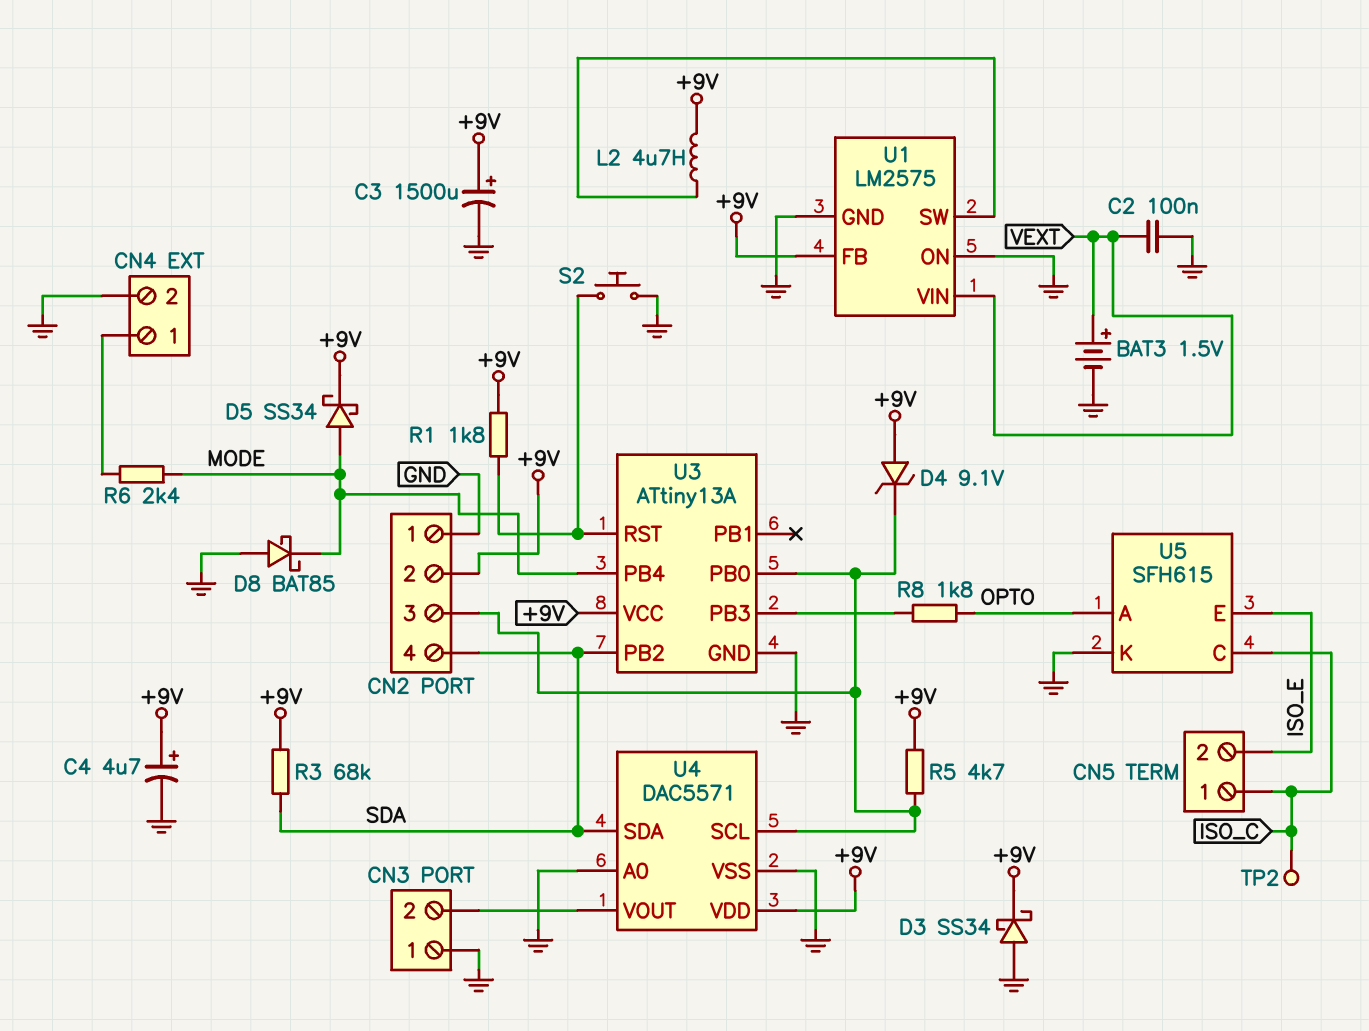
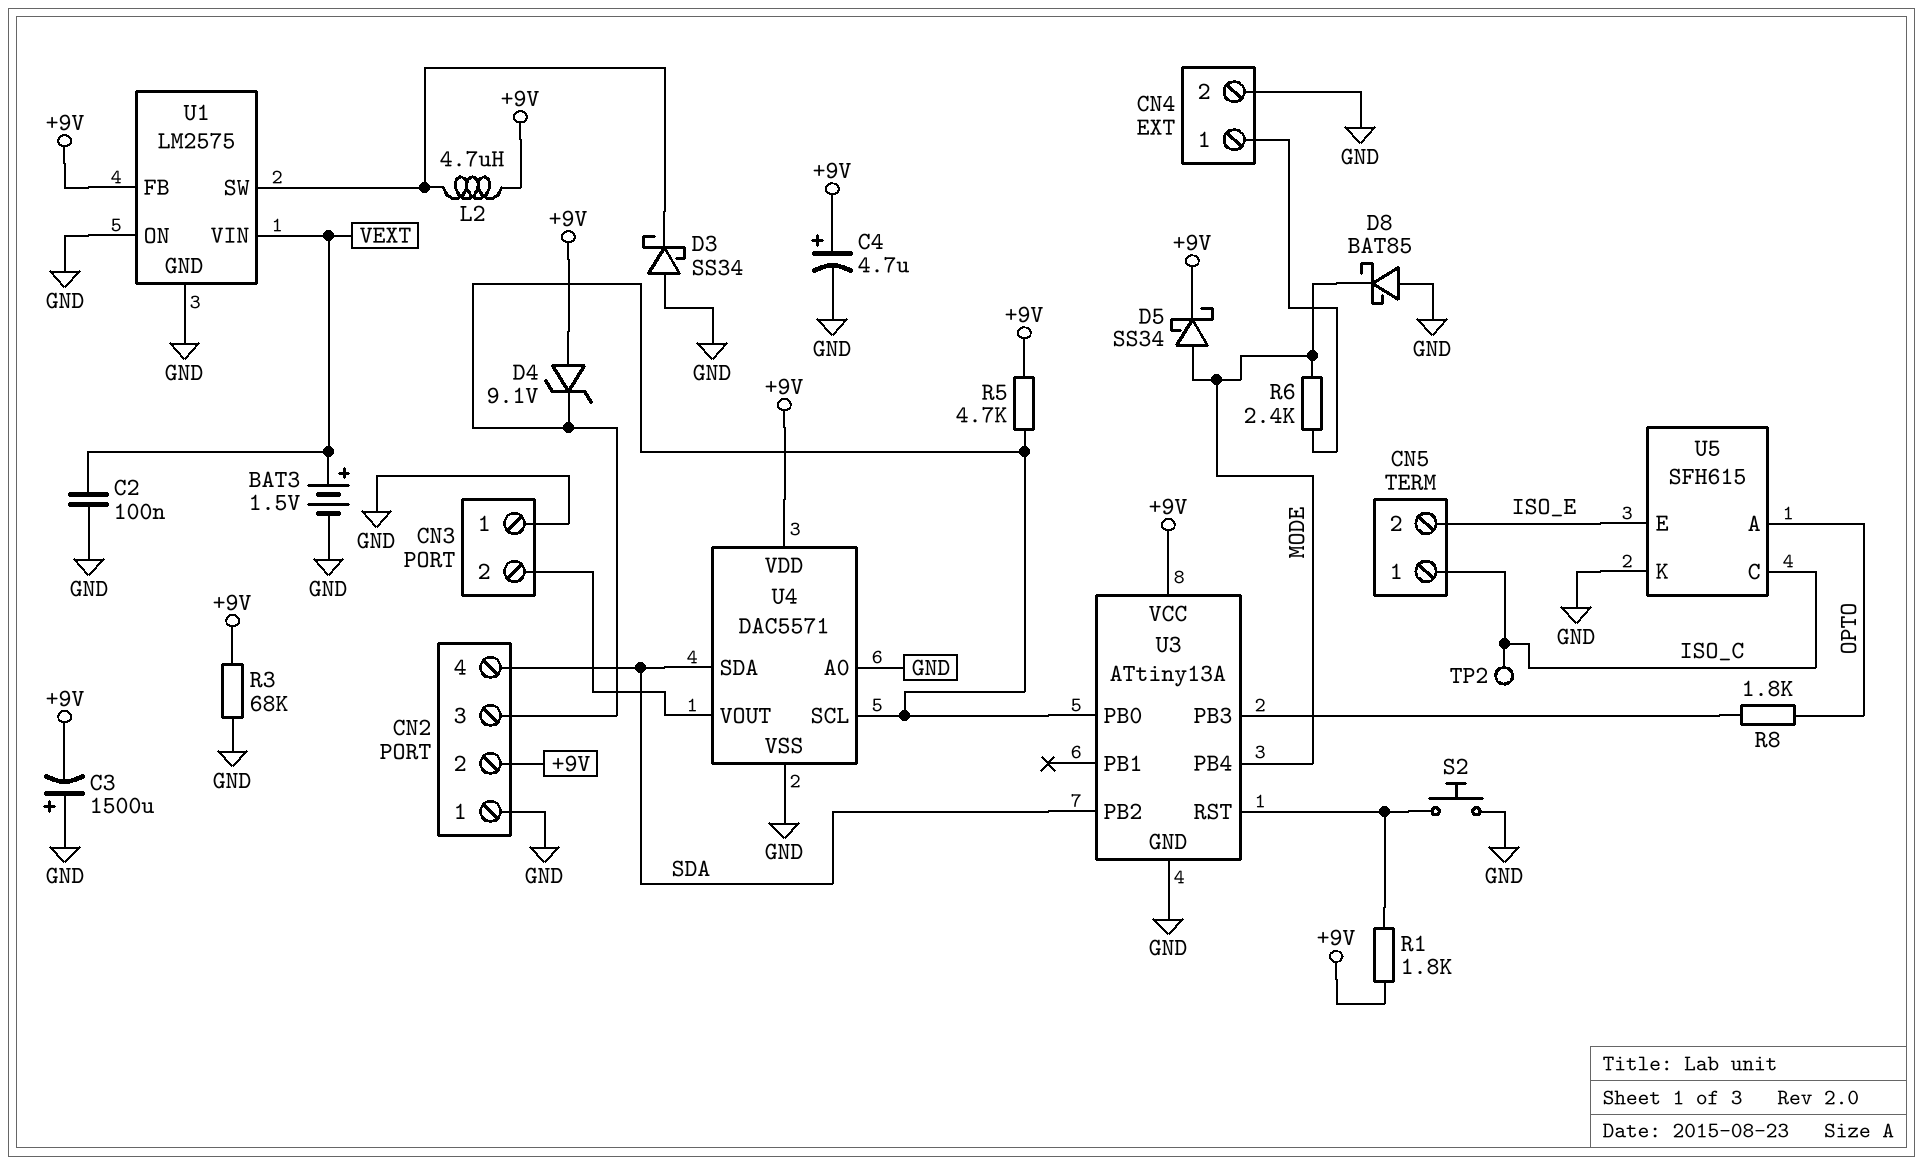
C3: 1500uF (plus +9V, minus GND) -> 1500uF (plus GND, minus +9V)
D3: schottky SS34 (A GND, K +9V) -> schottky SS34 (A GND, K U1/SW)
R3: 68k (+9V, SDA) -> 68k (+9V, GND)

